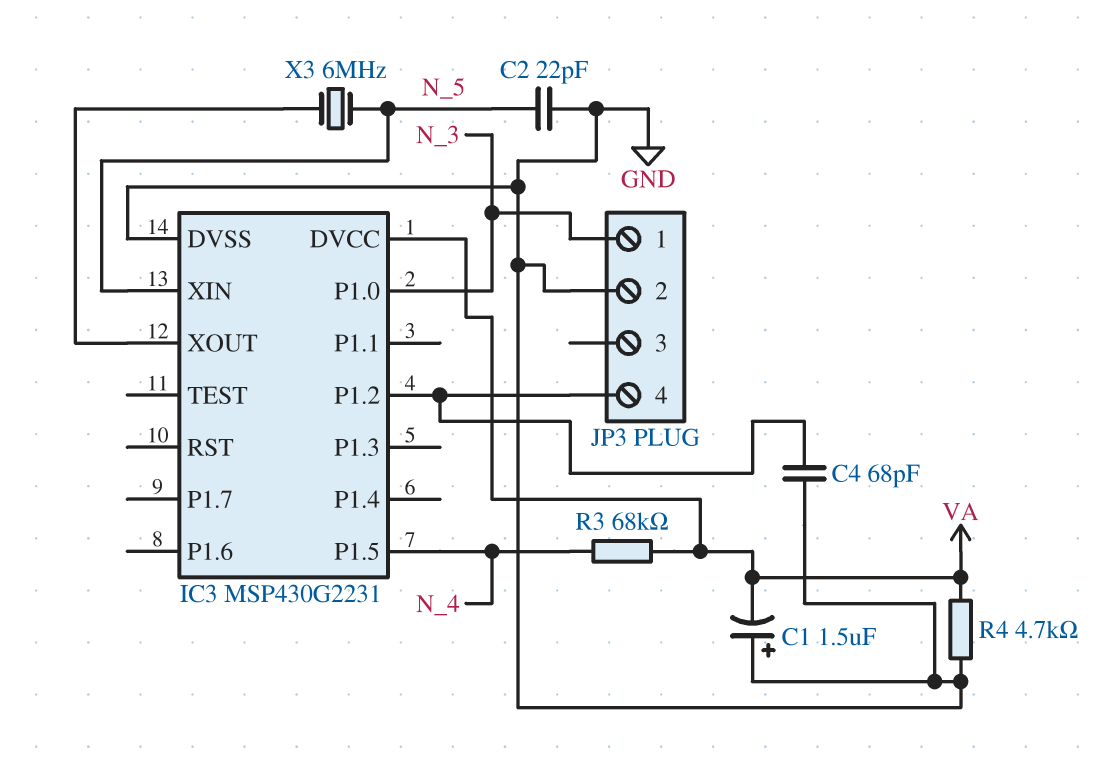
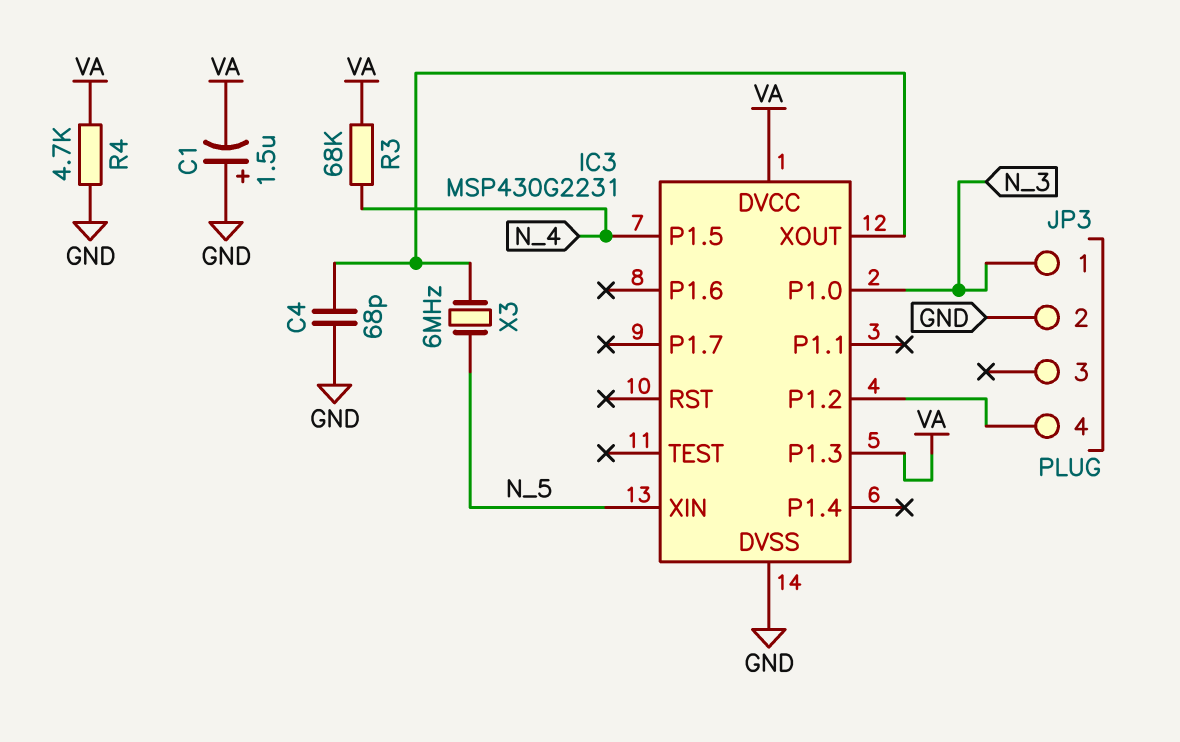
C2: 22pF (GND, N_5) -> none
C4: 68pF (GND, IC3/P1.2) -> 68pF (GND, IC3/XOUT)
IC3 pin P1.3: none -> VA

